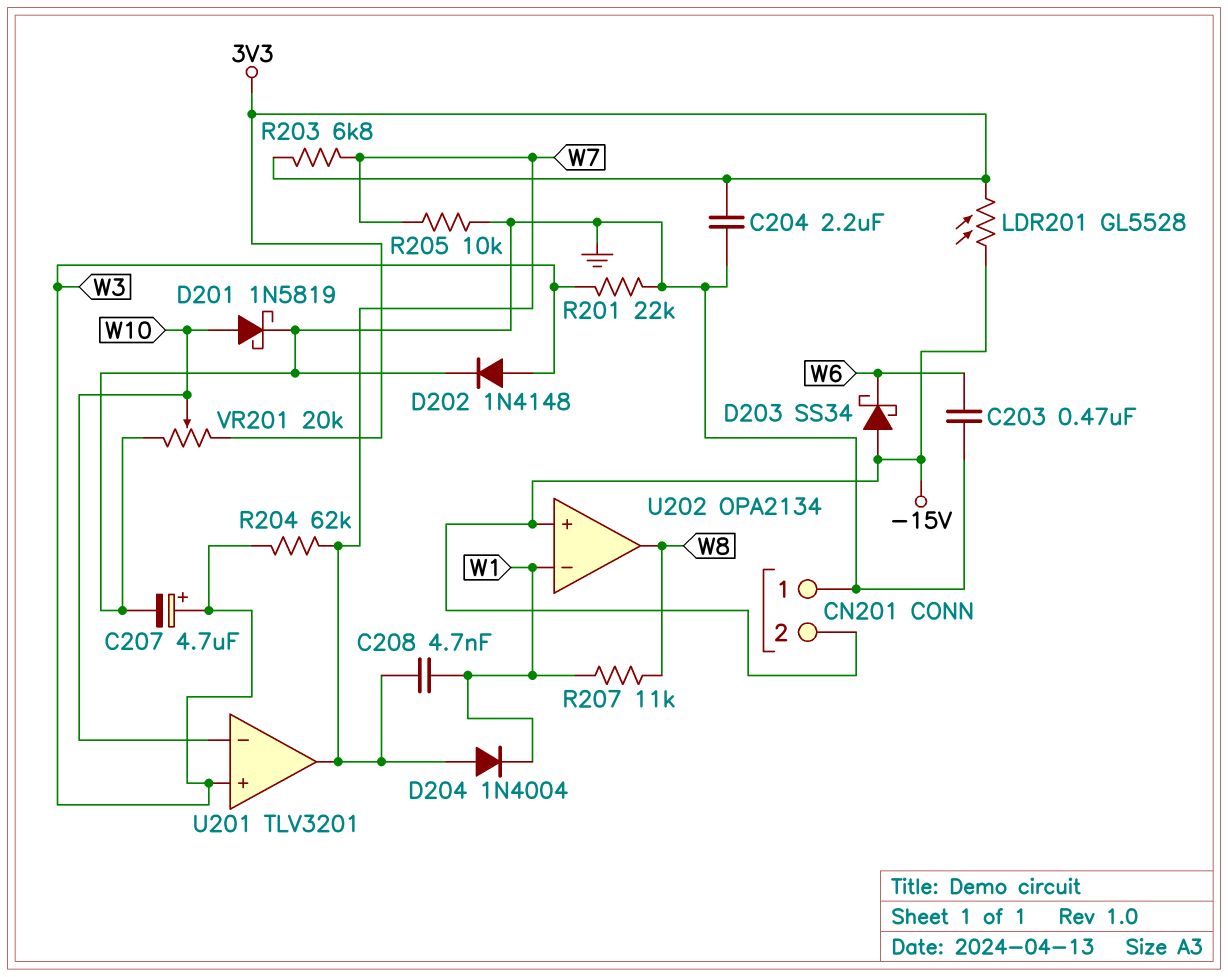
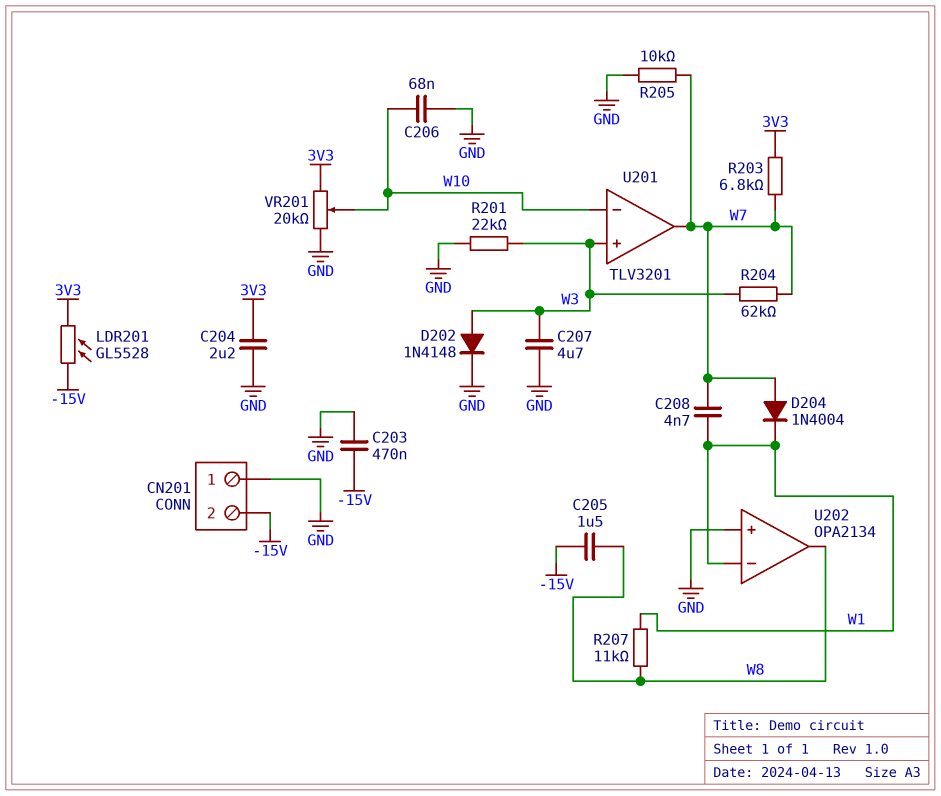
C203: 470nF (GND, W6) -> 470nF (-15V, GND)
C205: none -> 1.5uF (-15V, W8)
C206: none -> 68nF (GND, W10)
C207: 4.7uF (plus W3, minus GND) -> 4.7uF (GND, W3)
D201: schottky 1N5819 (A W10, K GND) -> none
D203: schottky SS34 (A -15V, K W6) -> none
U202 pin in+: -15V -> GND

